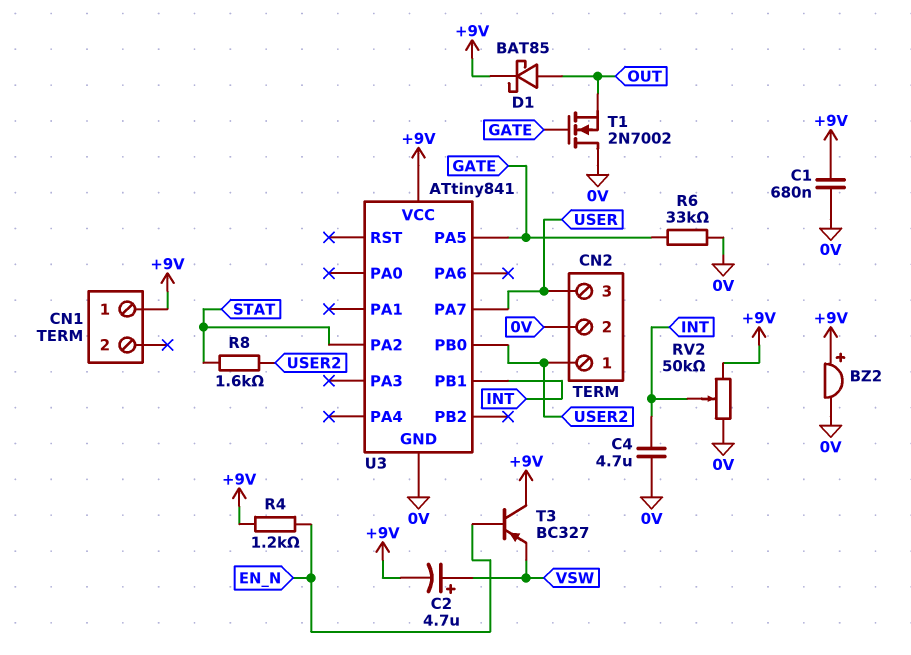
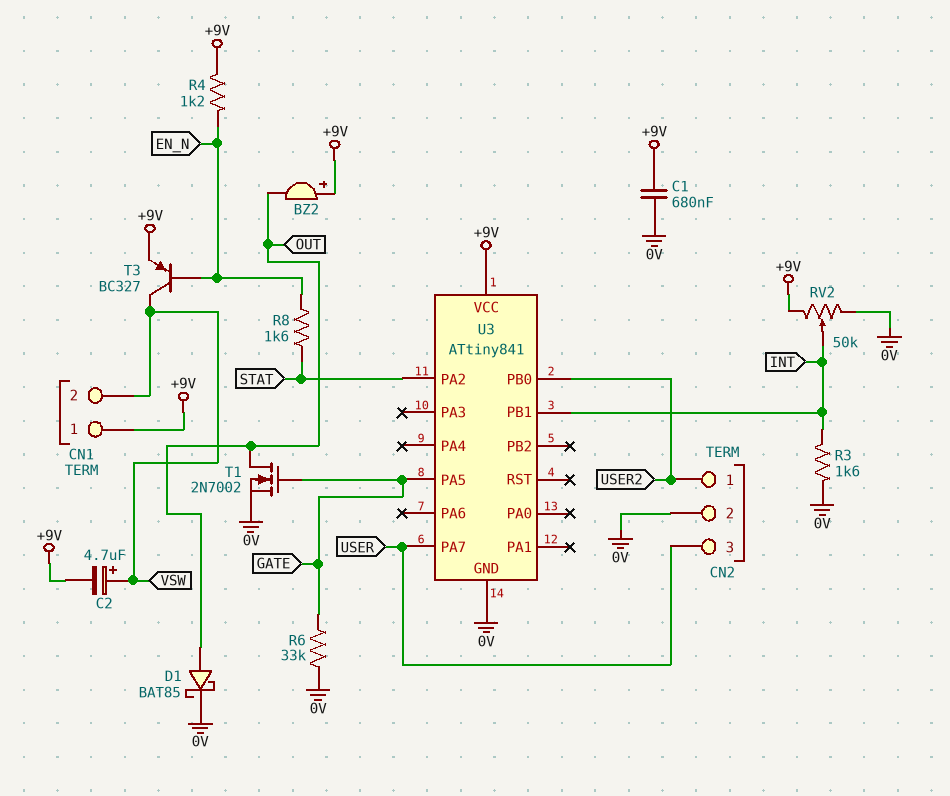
BZ2: buzzer (plus +9V, minus 0V) -> buzzer (plus +9V, minus OUT)
C4: 4.7uF (0V, INT) -> none
CN1 pin 2: none -> VSW
D1: schottky BAT85 (A OUT, K +9V) -> schottky BAT85 (A OUT, K 0V)
R3: none -> 1.6k (0V, INT)
R8: 1.6k (STAT, USER2) -> 1.6k (EN_N, STAT)
T1: NMOS 2N7002 (G GATE, D 0V, S OUT) -> NMOS 2N7002 (G GATE, D OUT, S 0V)
T3: PNP BC327 (B EN_N, C +9V, E VSW) -> PNP BC327 (B EN_N, C VSW, E +9V)

